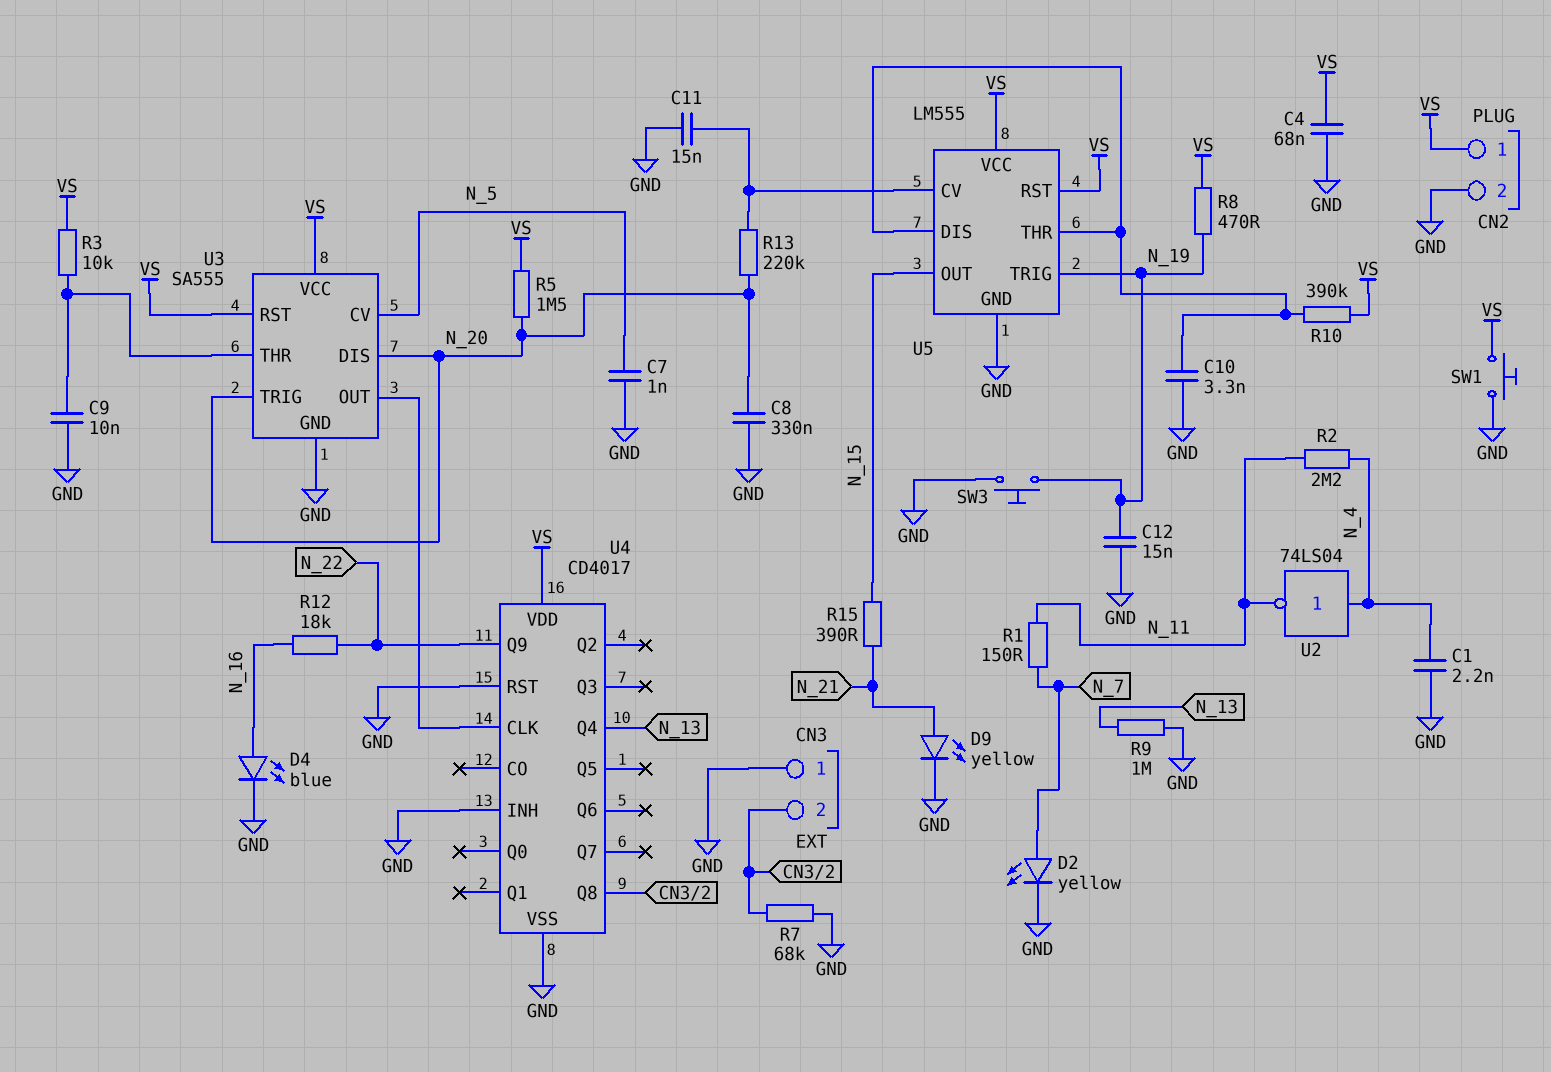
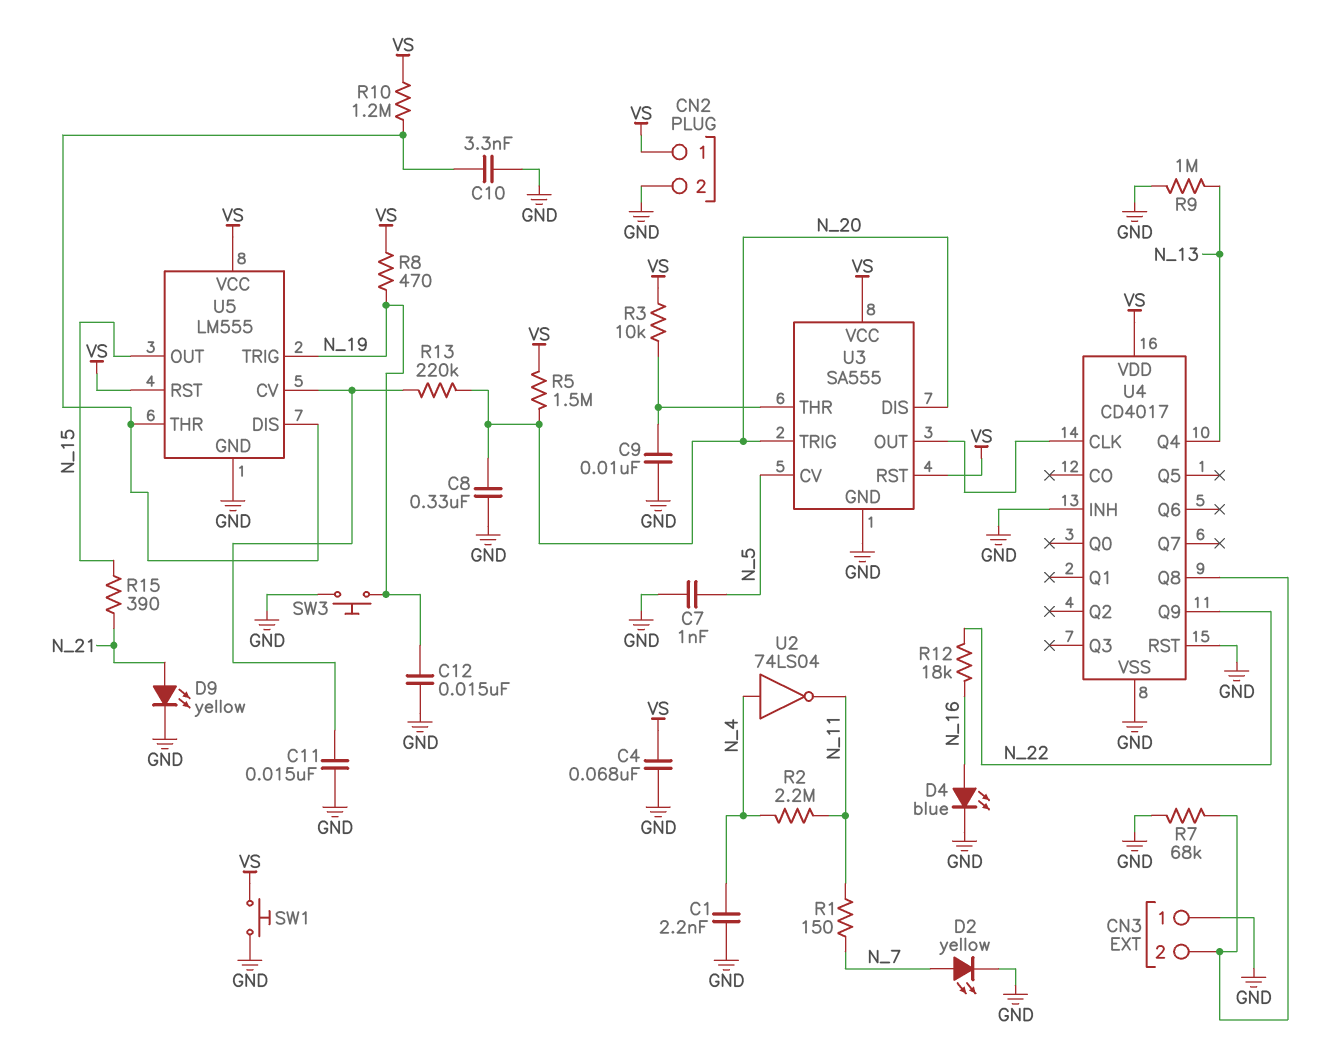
R10: 390k (U5/DIS, VS) -> 1.2M (U5/DIS, VS)

